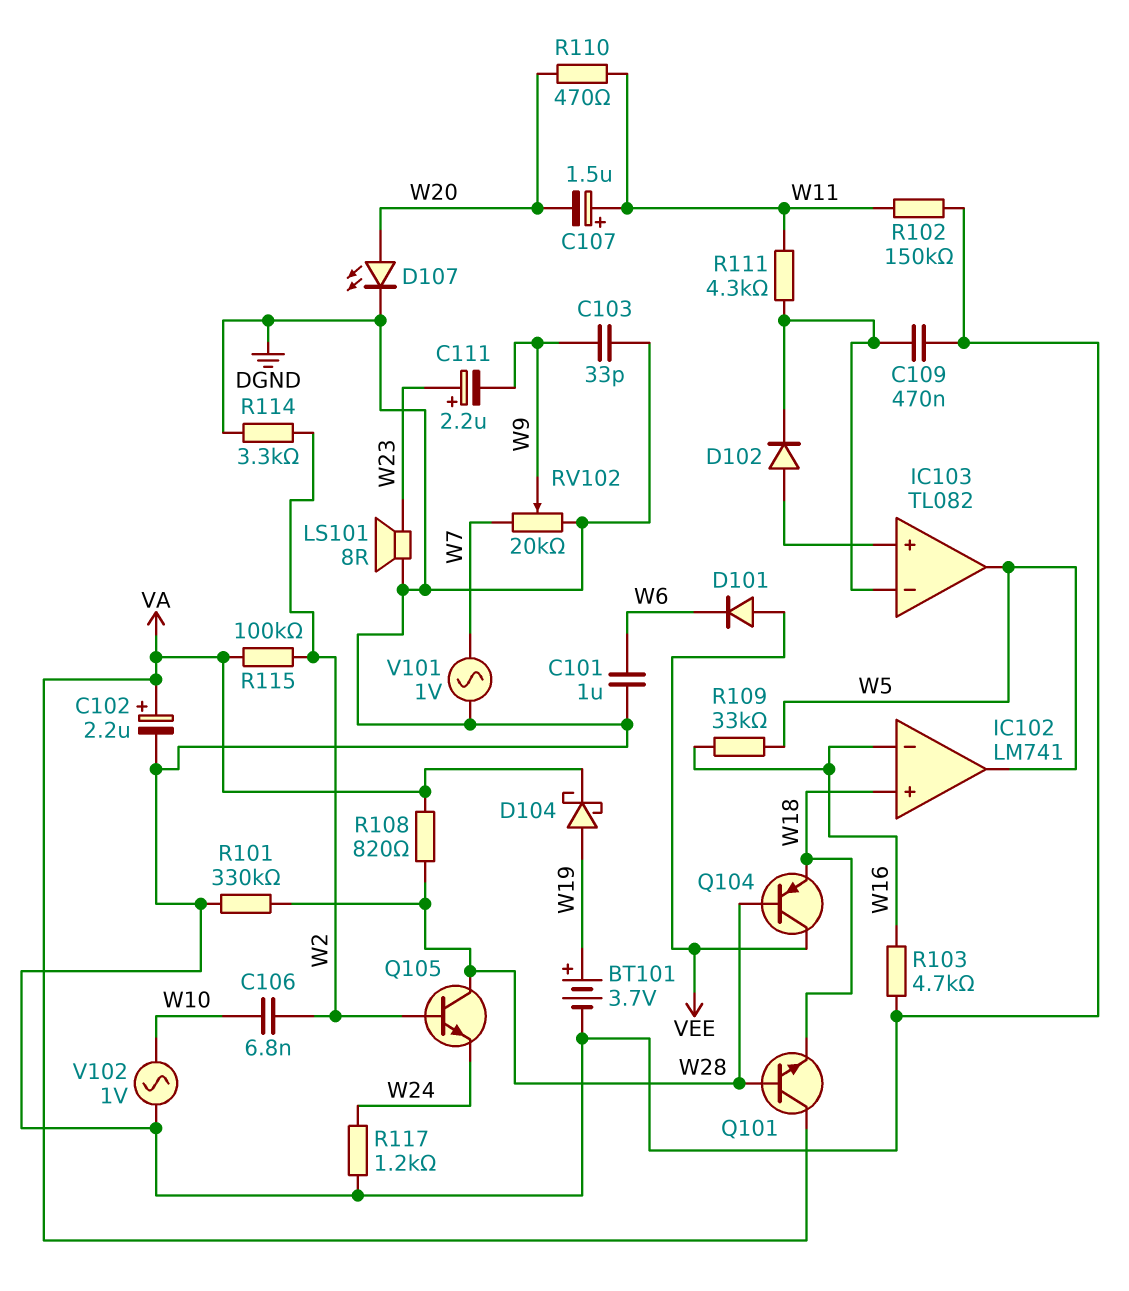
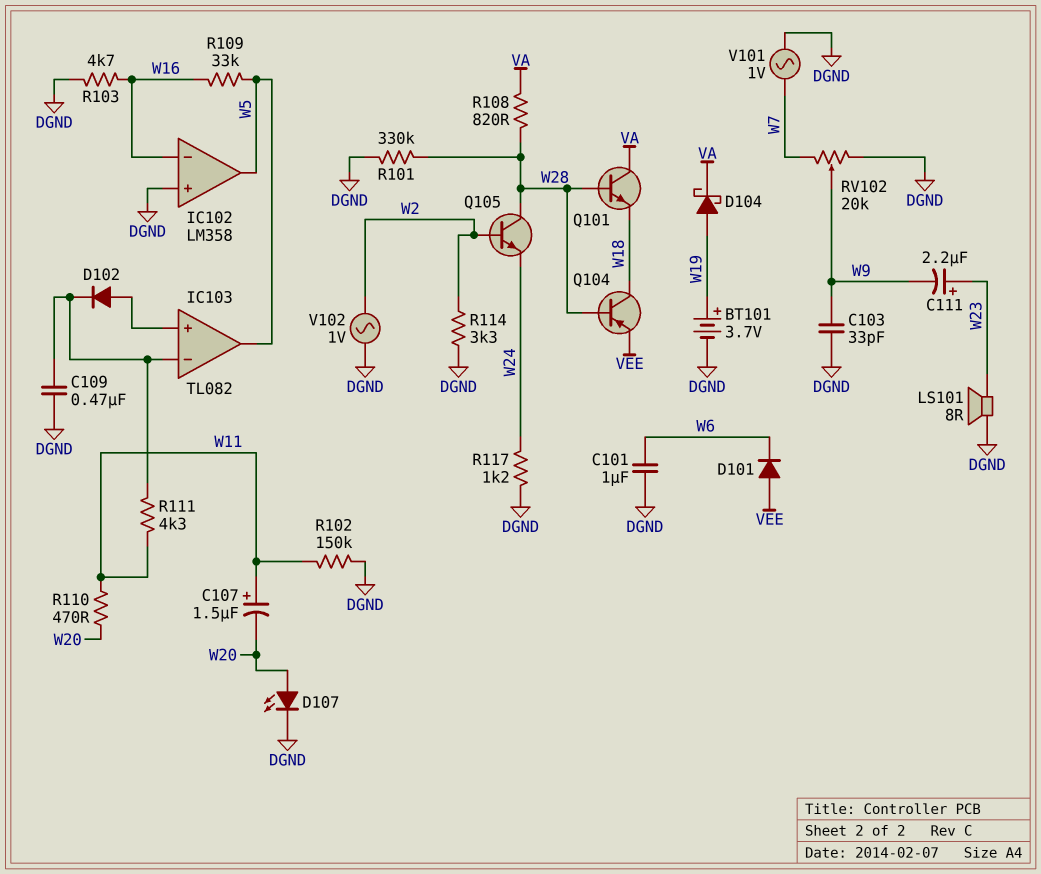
C102: 2.2uF (plus VA, minus DGND) -> none
C106: 6.8nF (W2, W10) -> none
IC102: LM741 -> LM358
IC102 pin in+: W18 -> DGND
Q104: PNP (B W28, C VEE, E W18) -> PNP (B W28, C W18, E VEE)
R115: 100k (VA, W2) -> none
V102: AC 1V (DGND, W10) -> AC 1V (DGND, W2)

